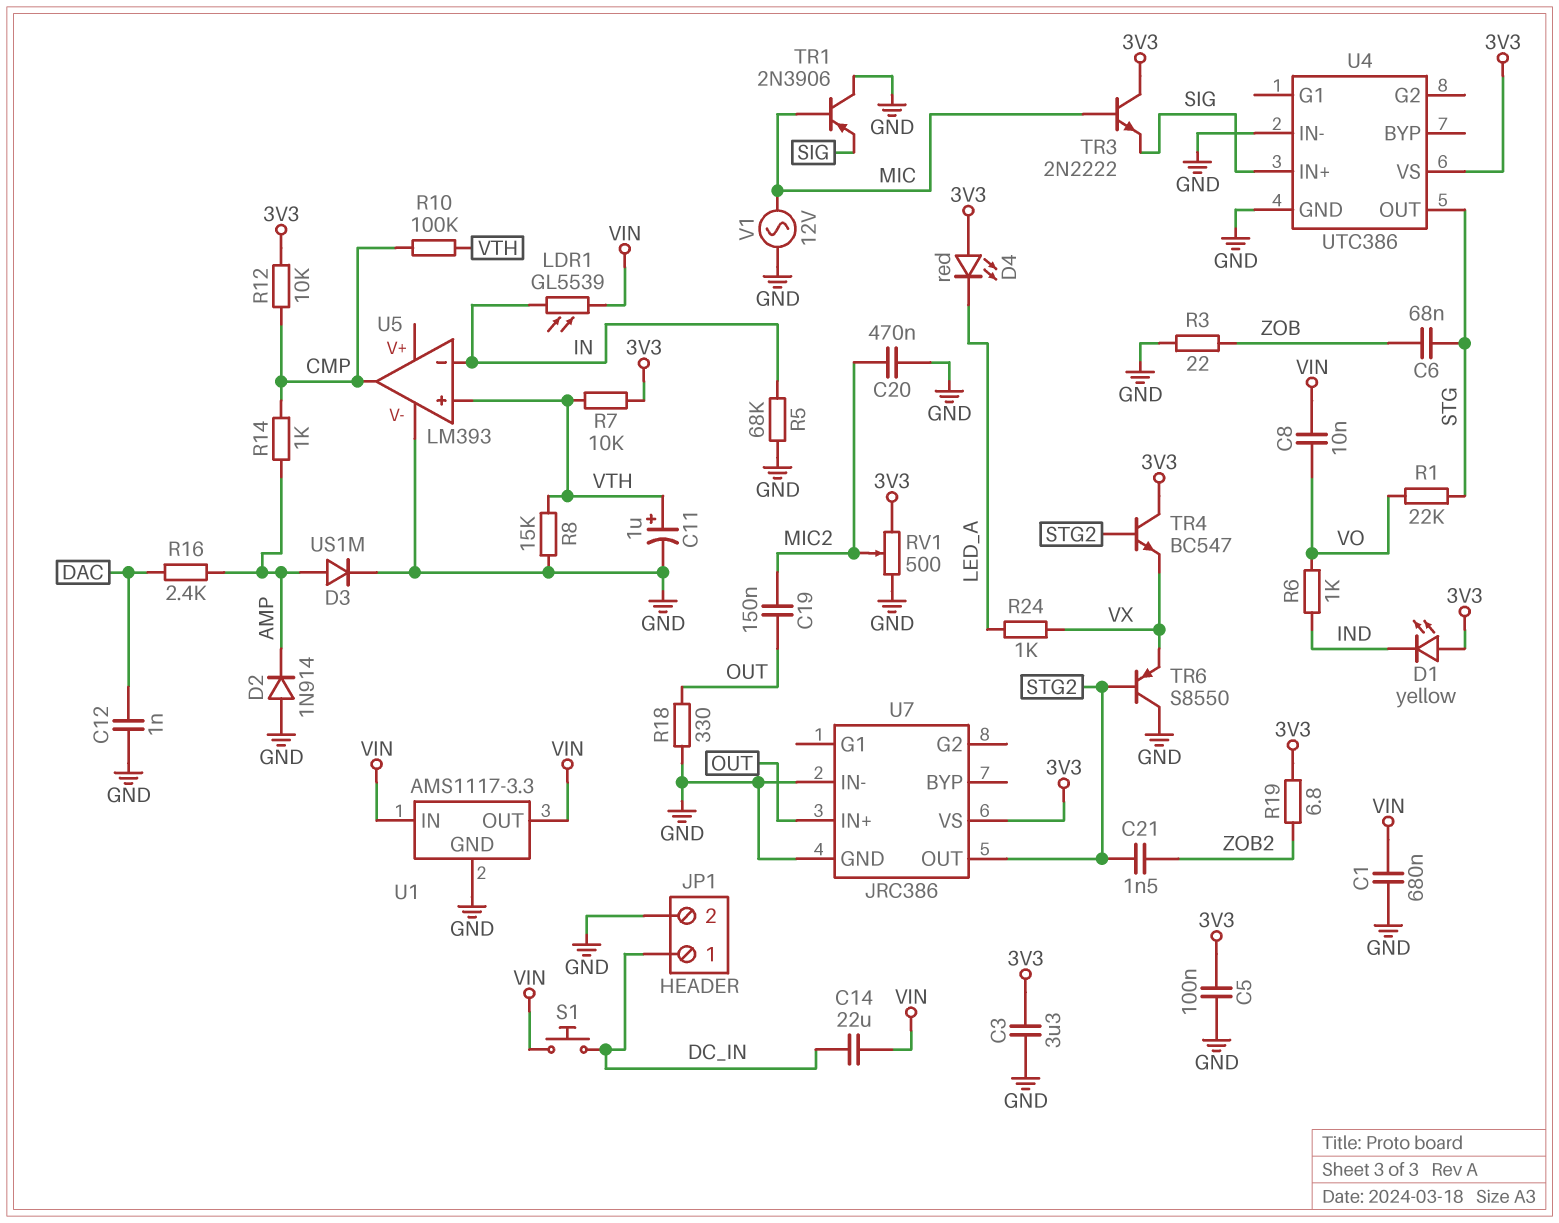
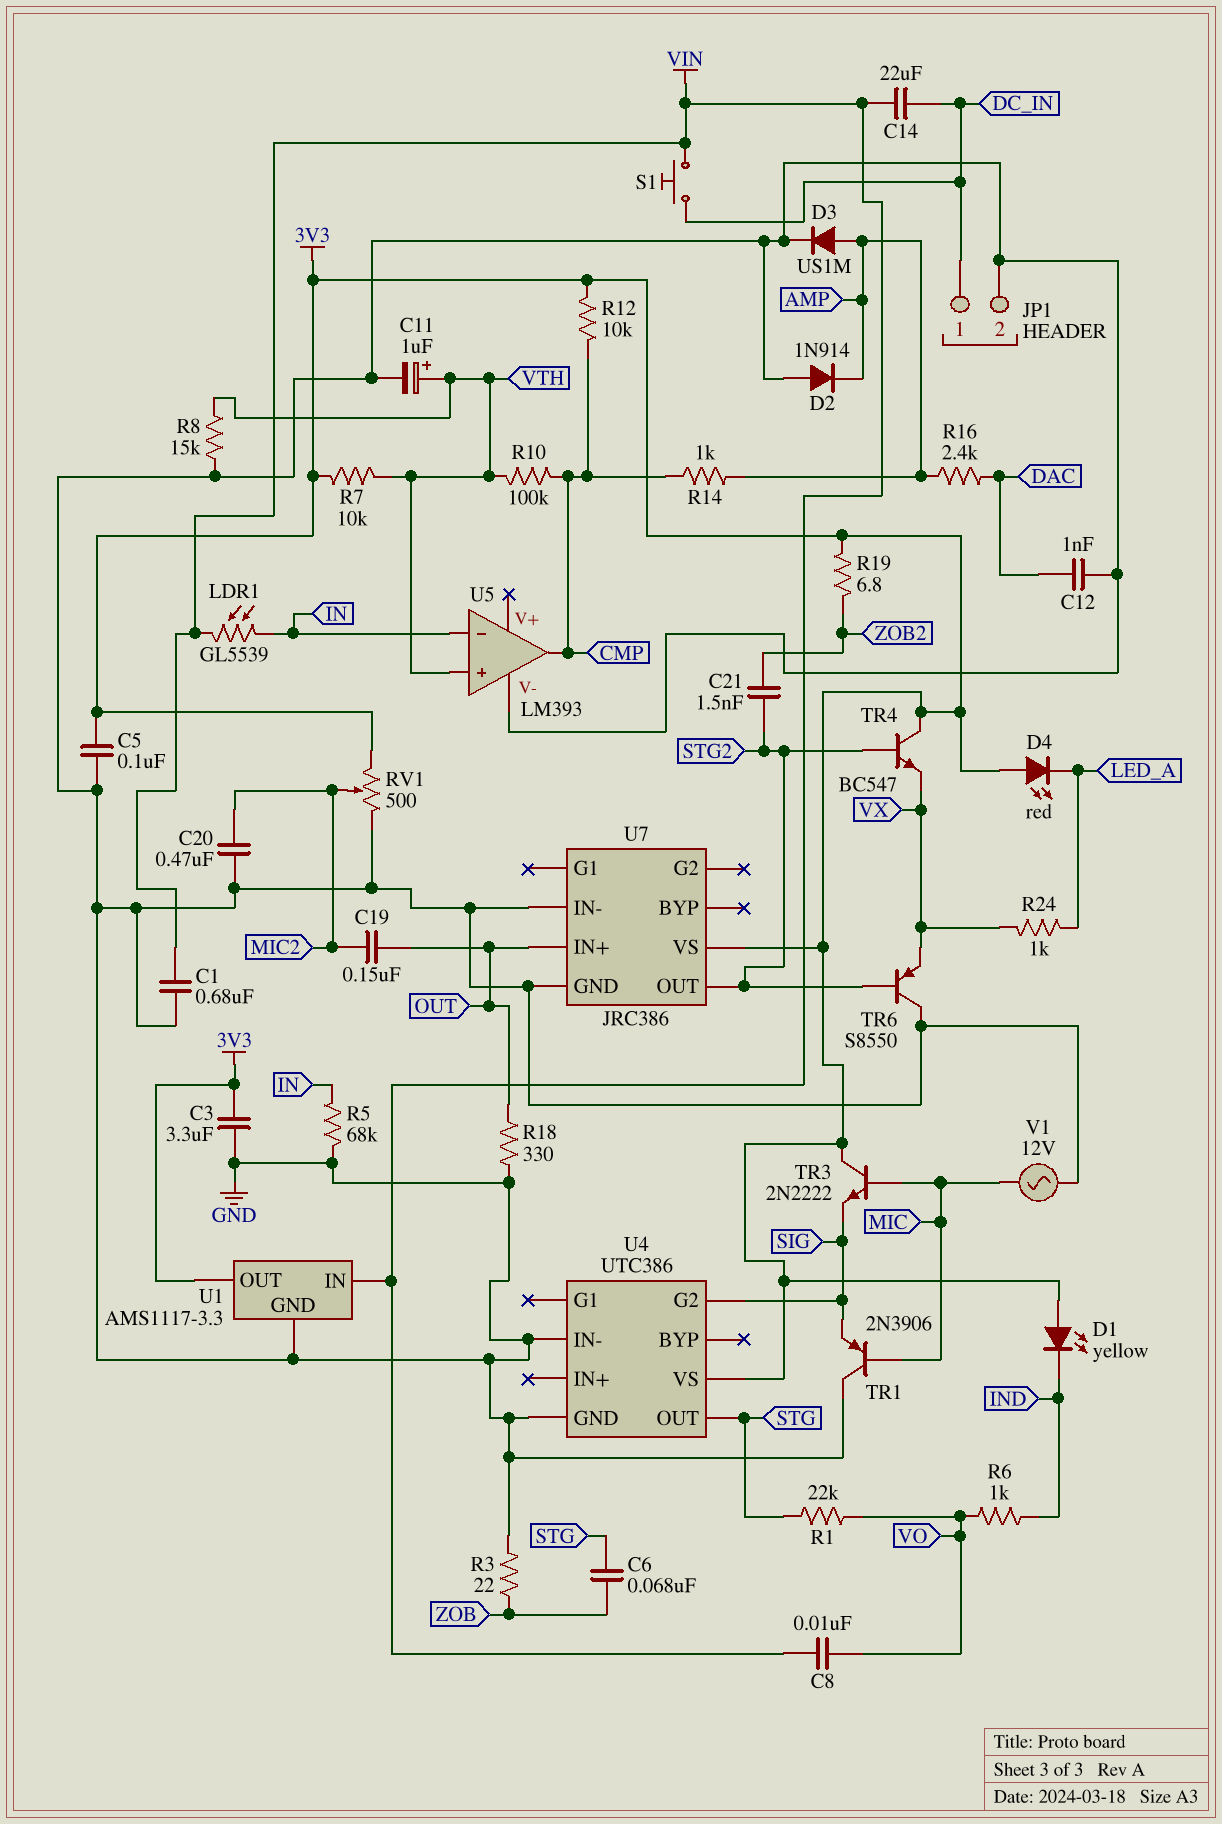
U1 pin OUT: VIN -> 3V3
U4 pin G2: none -> SIG
U4 pin IN+: SIG -> none

